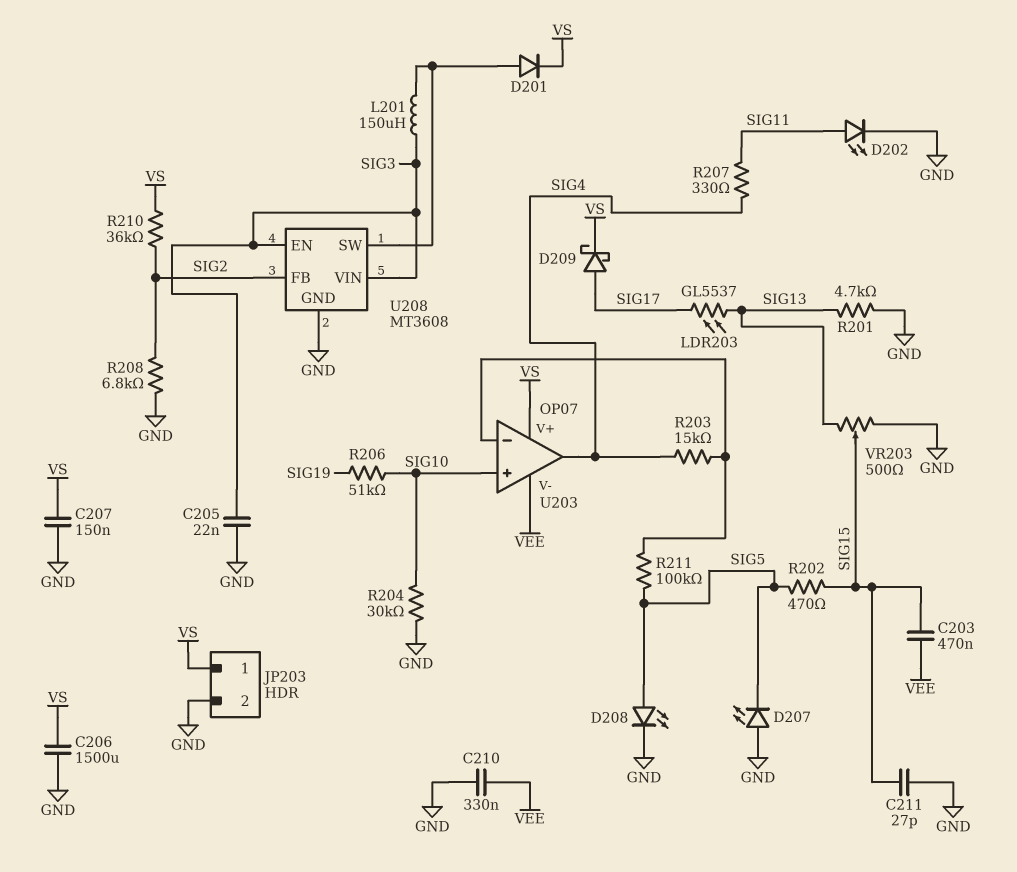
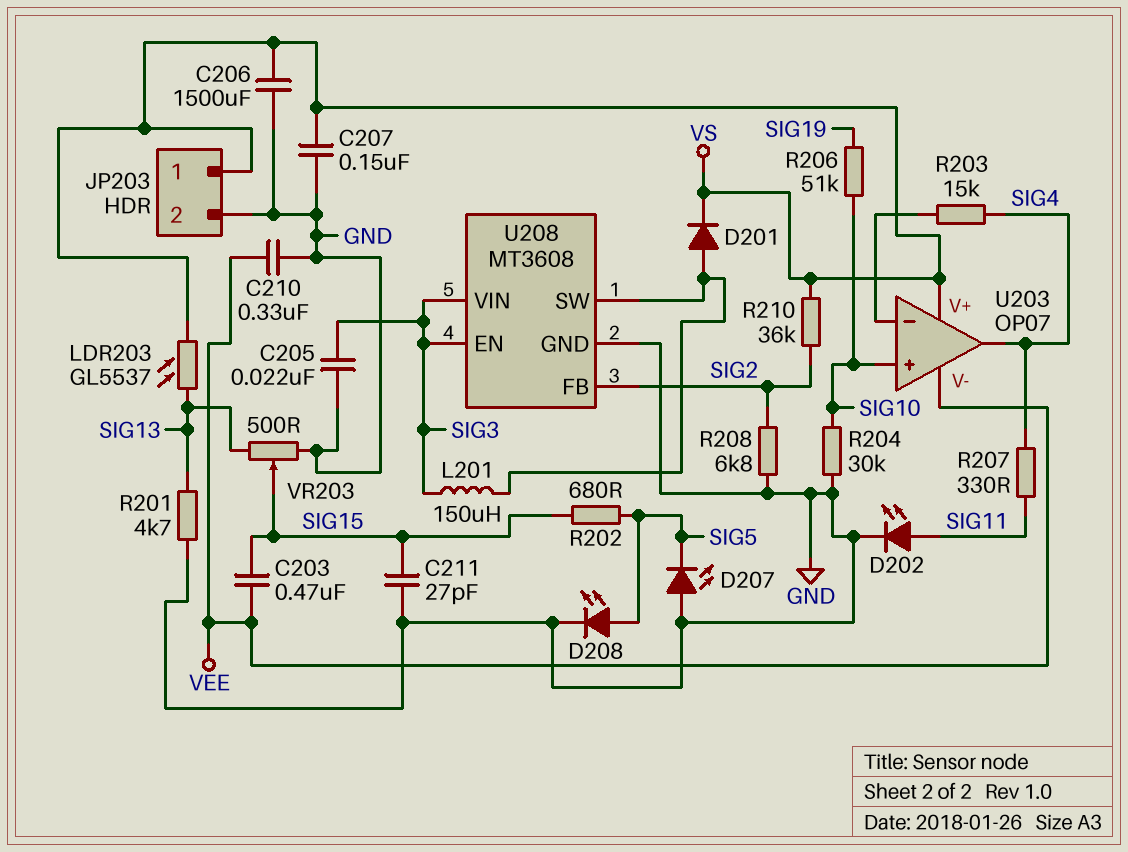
D209: schottky (A SIG17, K VS) -> none
LDR203: GL5537 (SIG13, SIG17) -> GL5537 (SIG13, VS)
R202: 470 (SIG5, SIG15) -> 680 (SIG5, SIG15)
R211: 100k (SIG5, U203/in-) -> none

